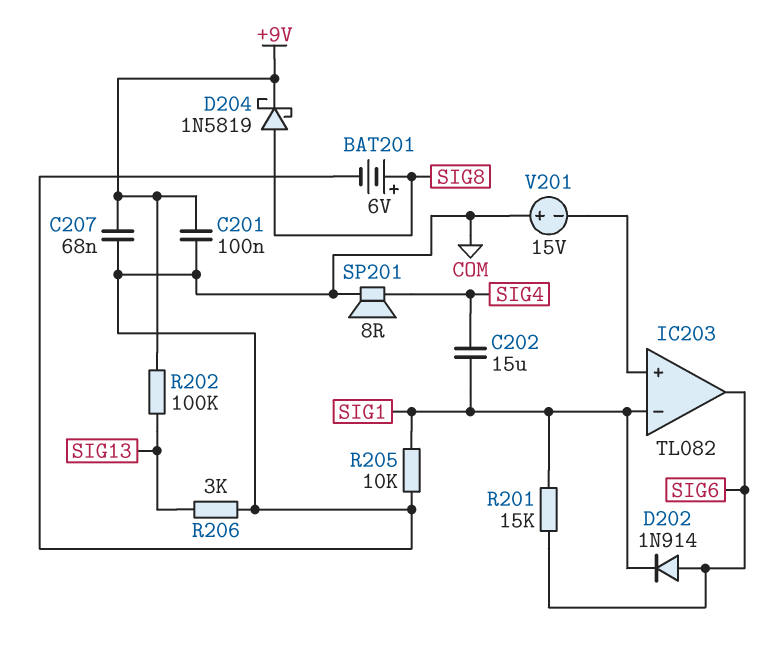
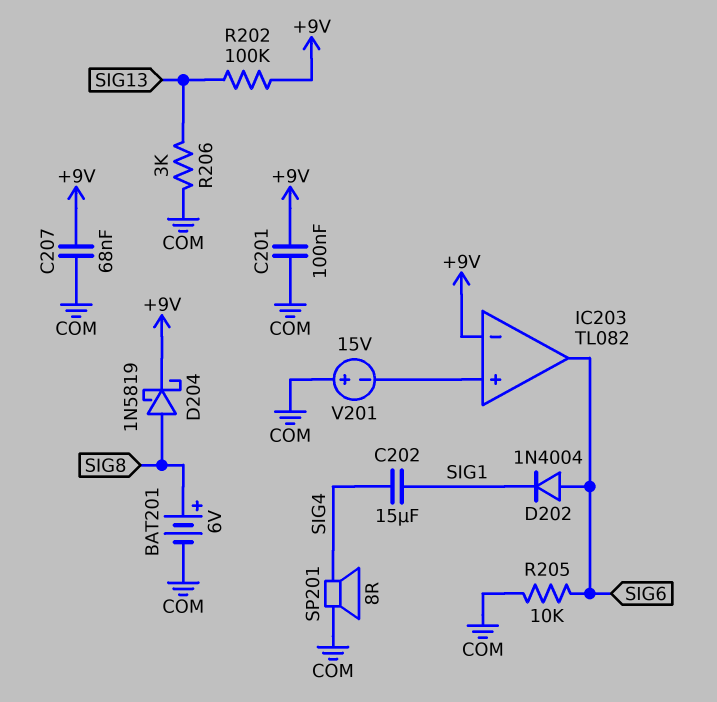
D202: diode 1N914 (A SIG6, K SIG1) -> diode 1N4004 (A SIG6, K SIG1)
IC203 pin in-: SIG1 -> +9V
R201: 15k (SIG1, SIG6) -> none
R205: 10k (COM, SIG1) -> 10k (COM, SIG6)

